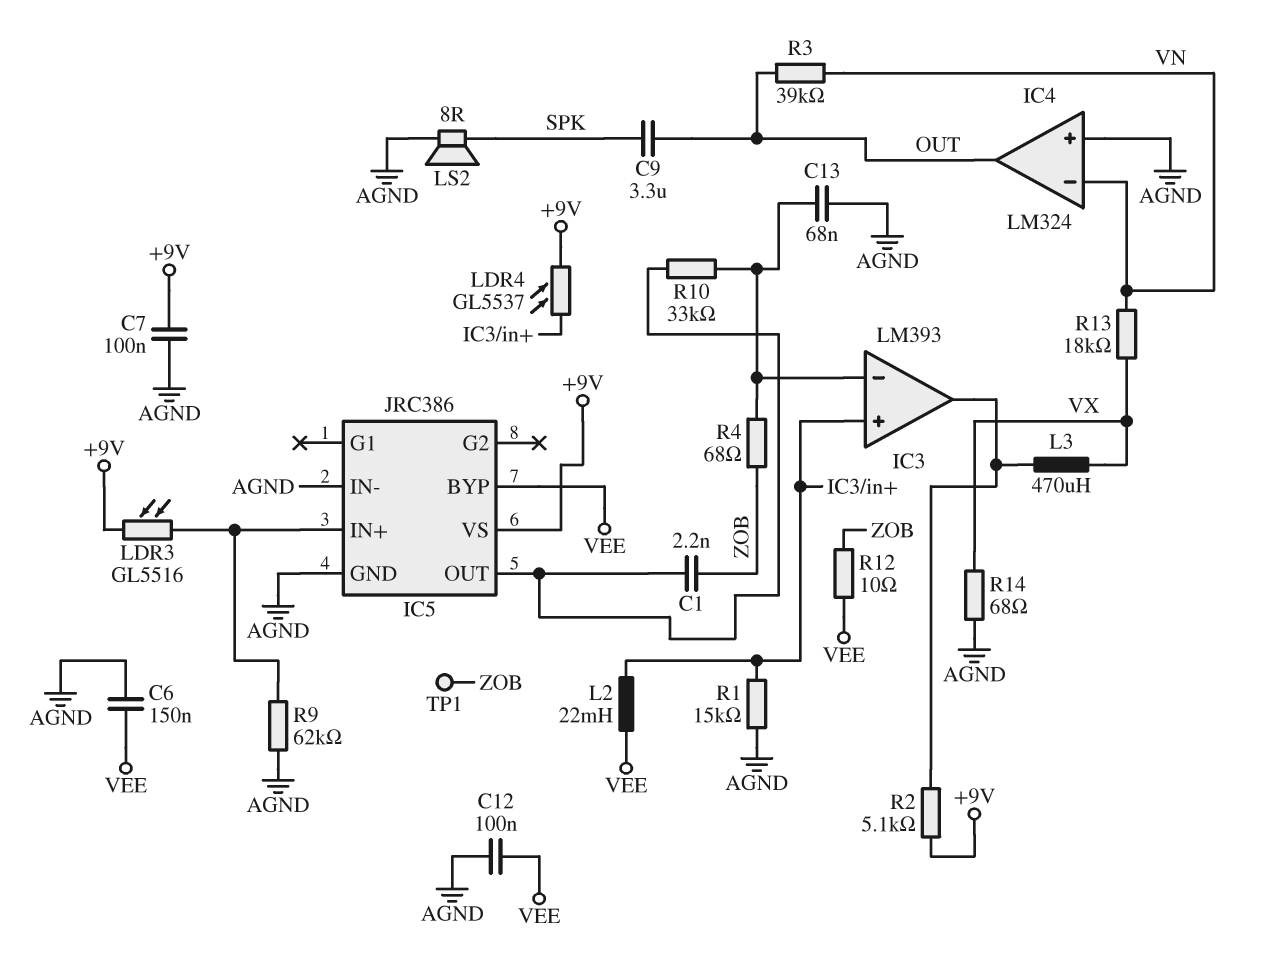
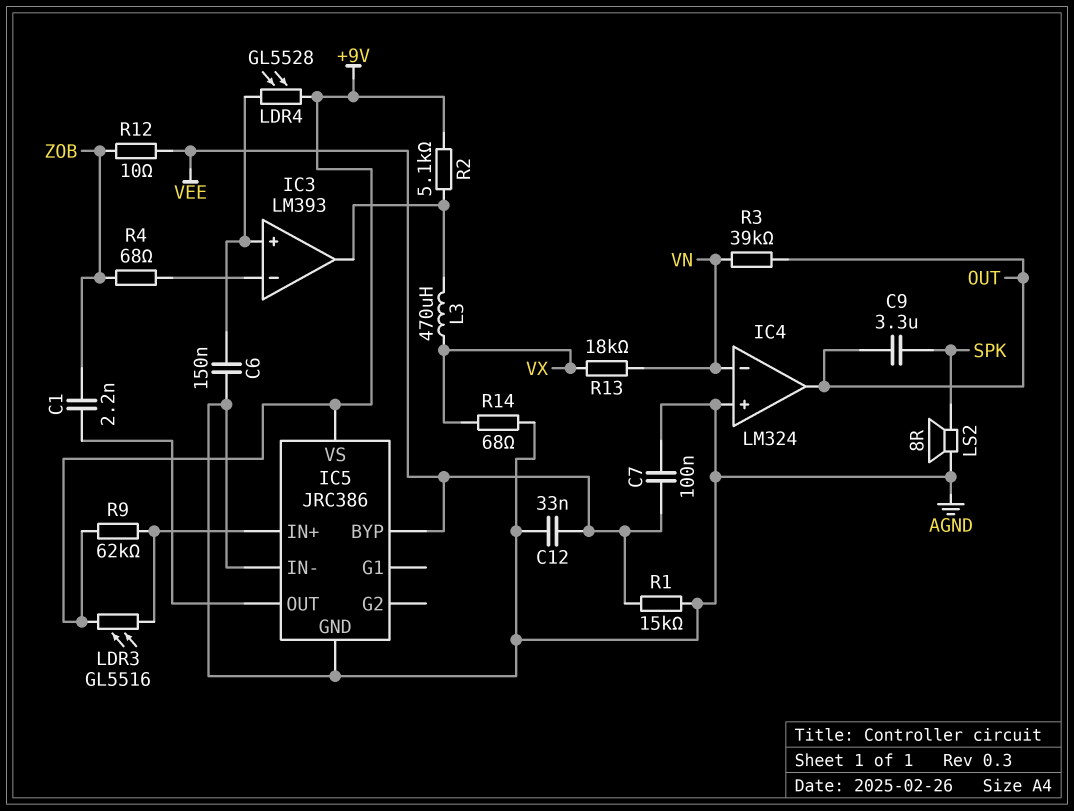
C6: 150nF (AGND, VEE) -> 150nF (AGND, IC3/in+)
C7: 100nF (+9V, AGND) -> 100nF (AGND, VEE)
C12: 100nF (AGND, VEE) -> 33nF (AGND, VEE)
C13: 68nF (AGND, IC3/in-) -> none
L2: 22mH (IC3/in+, VEE) -> none
LDR4: GL5537 (+9V, IC3/in+) -> GL5528 (+9V, IC3/in+)
R1: 15k (AGND, IC3/in+) -> 15k (AGND, VEE)
R9: 62k (AGND, IC5/IN+) -> 62k (+9V, IC5/IN+)
R10: 33k (IC3/in-, IC5/OUT) -> none
TP1: test point (ZOB) -> none

